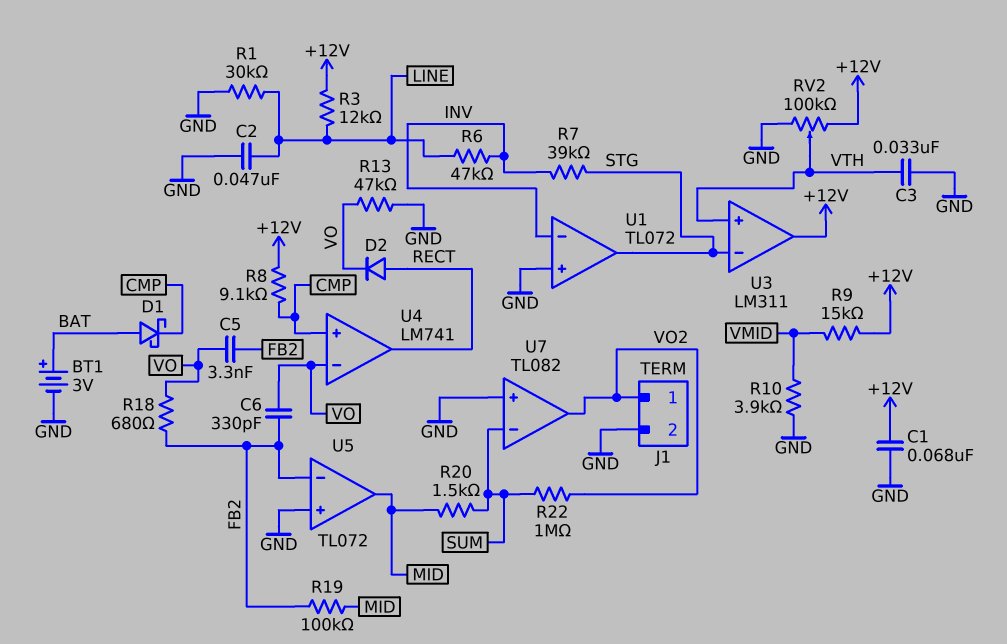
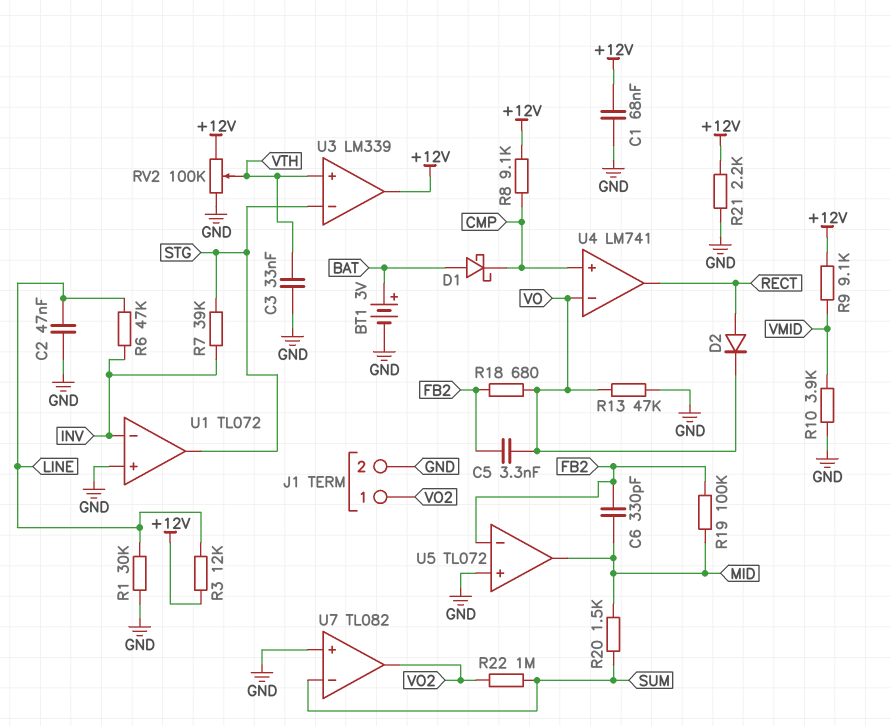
C6: 330pF (FB2, VO) -> 330pF (FB2, MID)
R9: 15k (+12V, VMID) -> 9.1k (+12V, VMID)
R21: none -> 2.2k (+12V, GND)
U3: LM311 -> LM339

